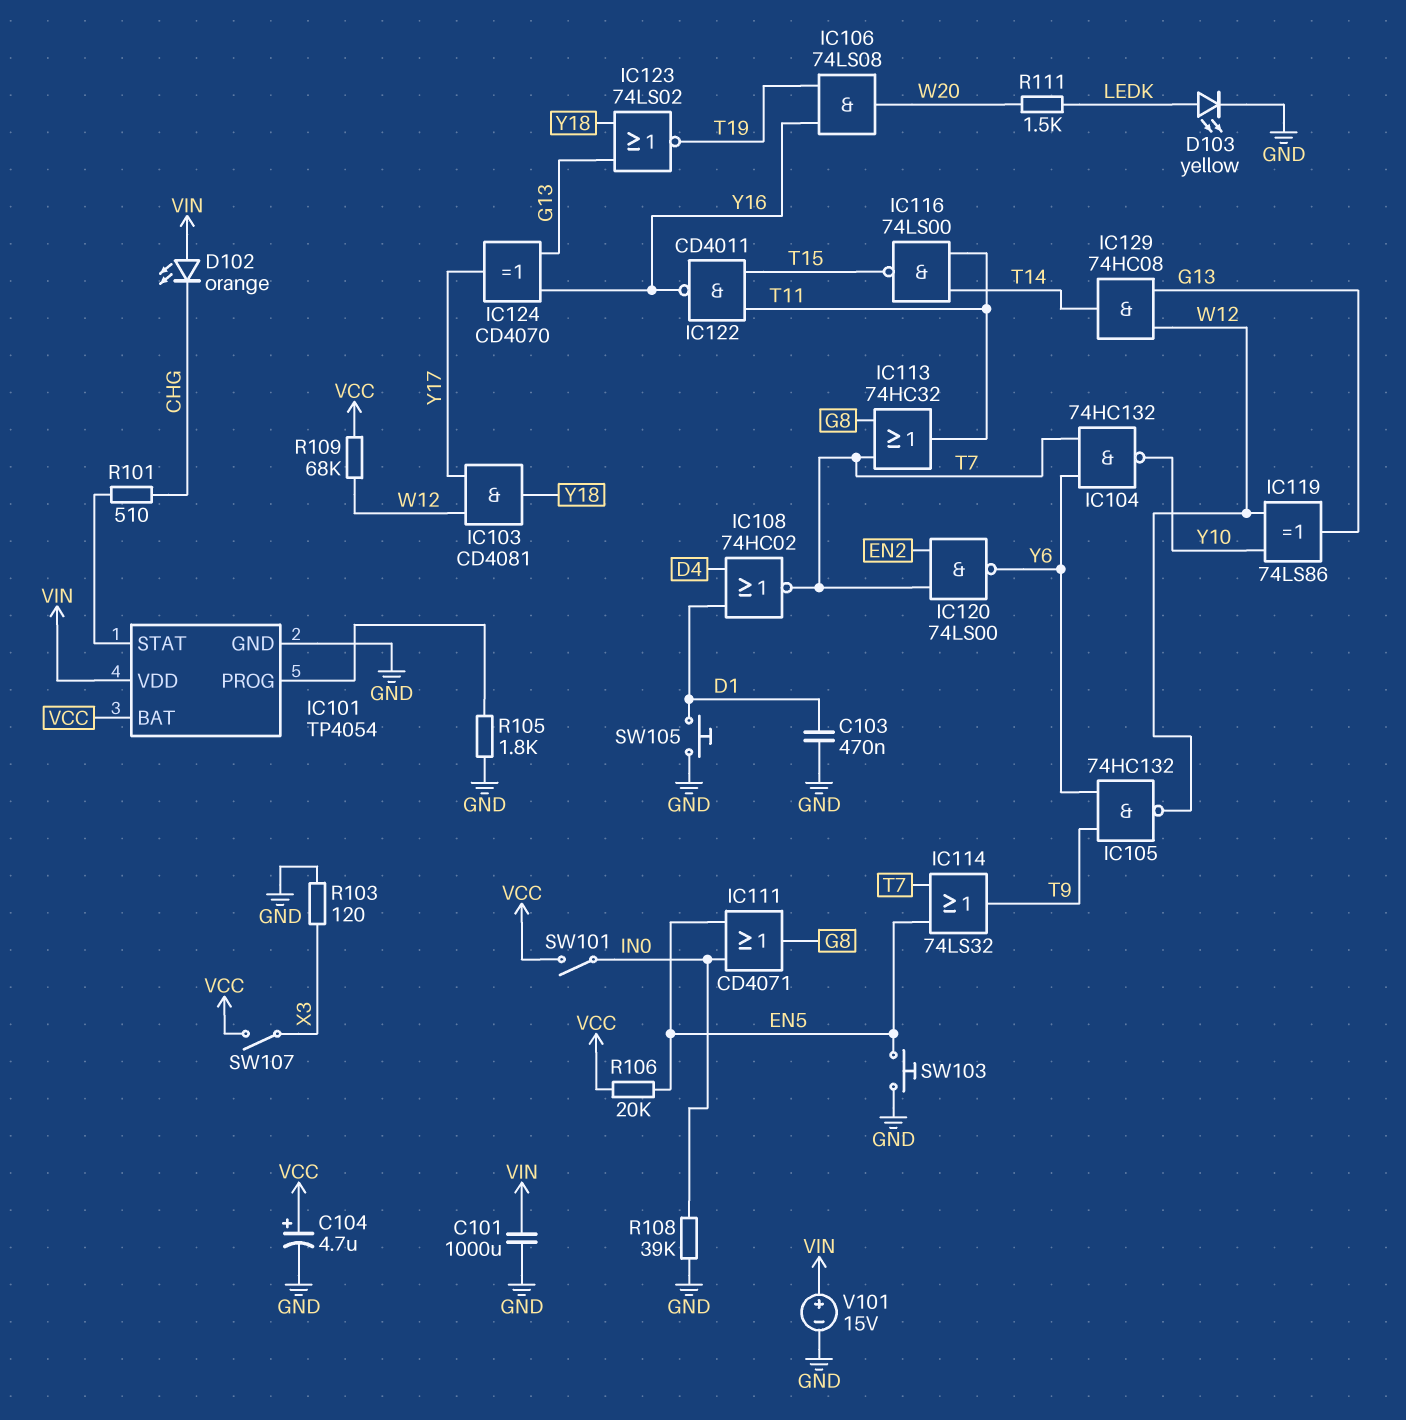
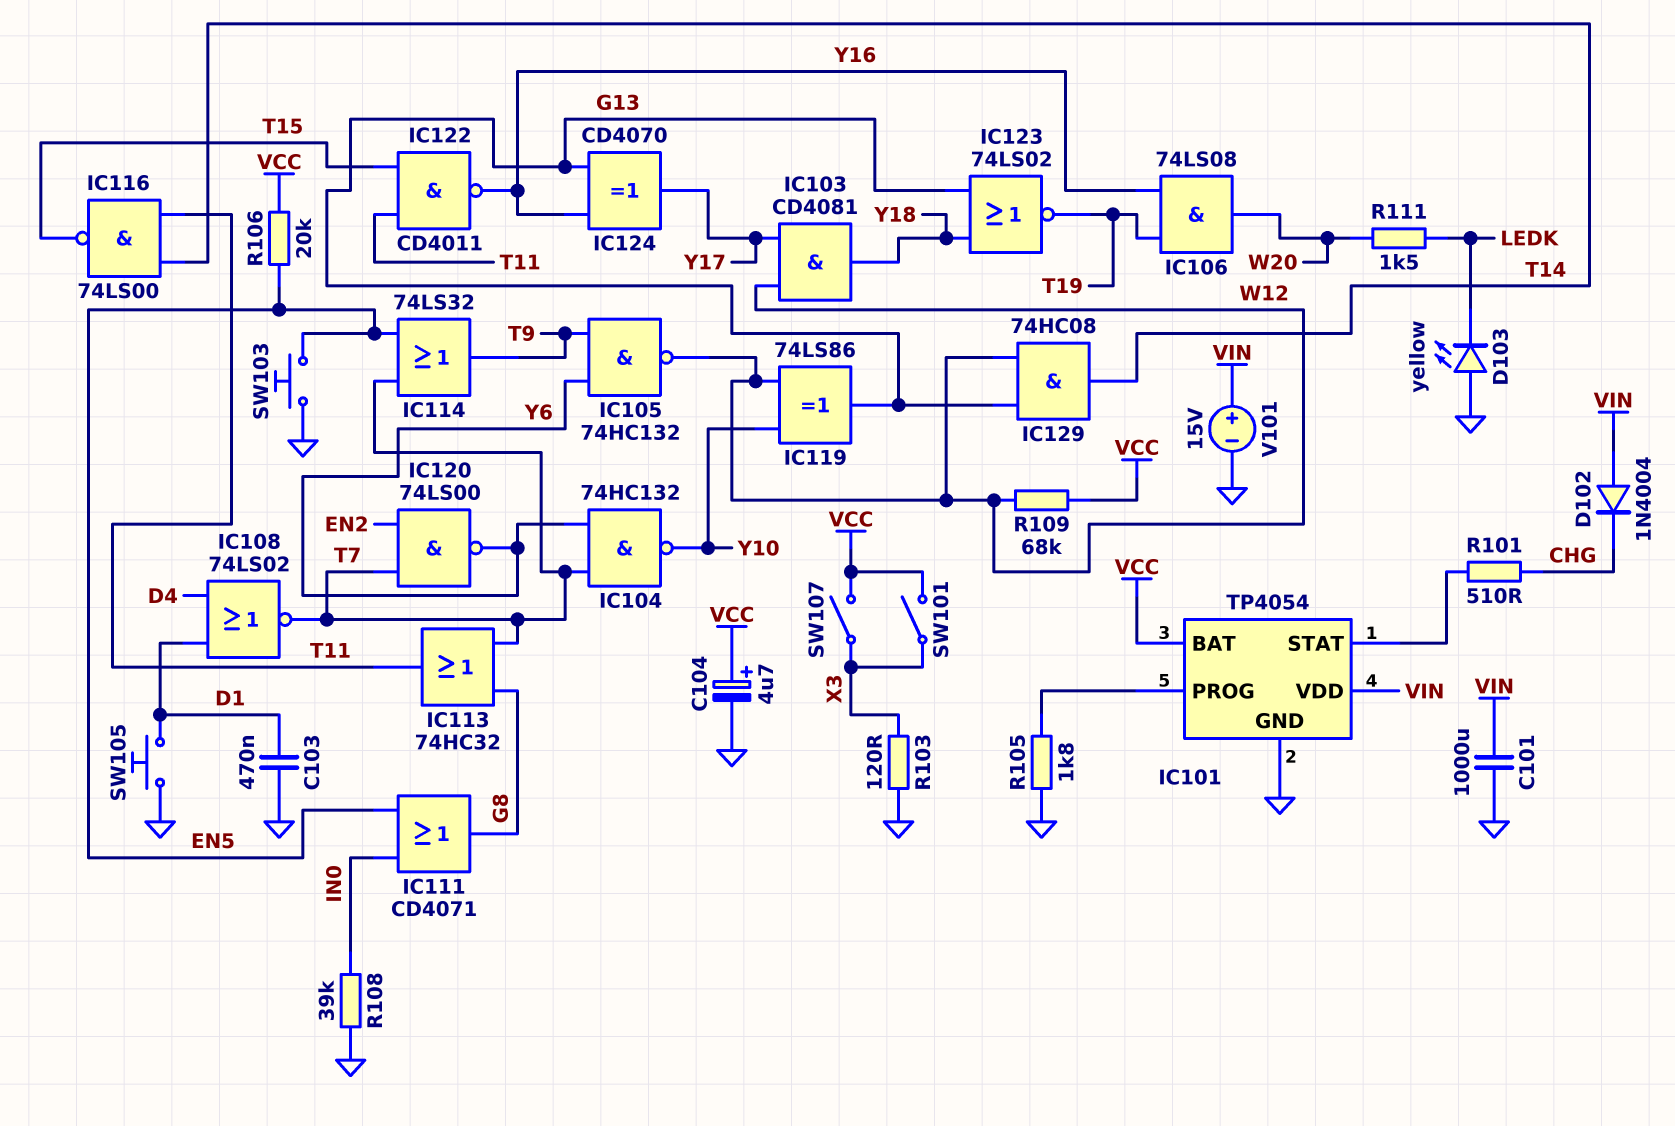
D102: LED orange (A VIN, K CHG) -> diode 1N4004 (A VIN, K CHG)
D103: LED yellow (A LEDK, K GND) -> LED yellow (A GND, K LEDK)
IC108: NOR 74HC02 (in D1, in D4, out T7) -> NOR 74LS02 (in D1, in D4, out T7)
SW101: switch (IN0, VCC) -> switch (VCC, X3)

